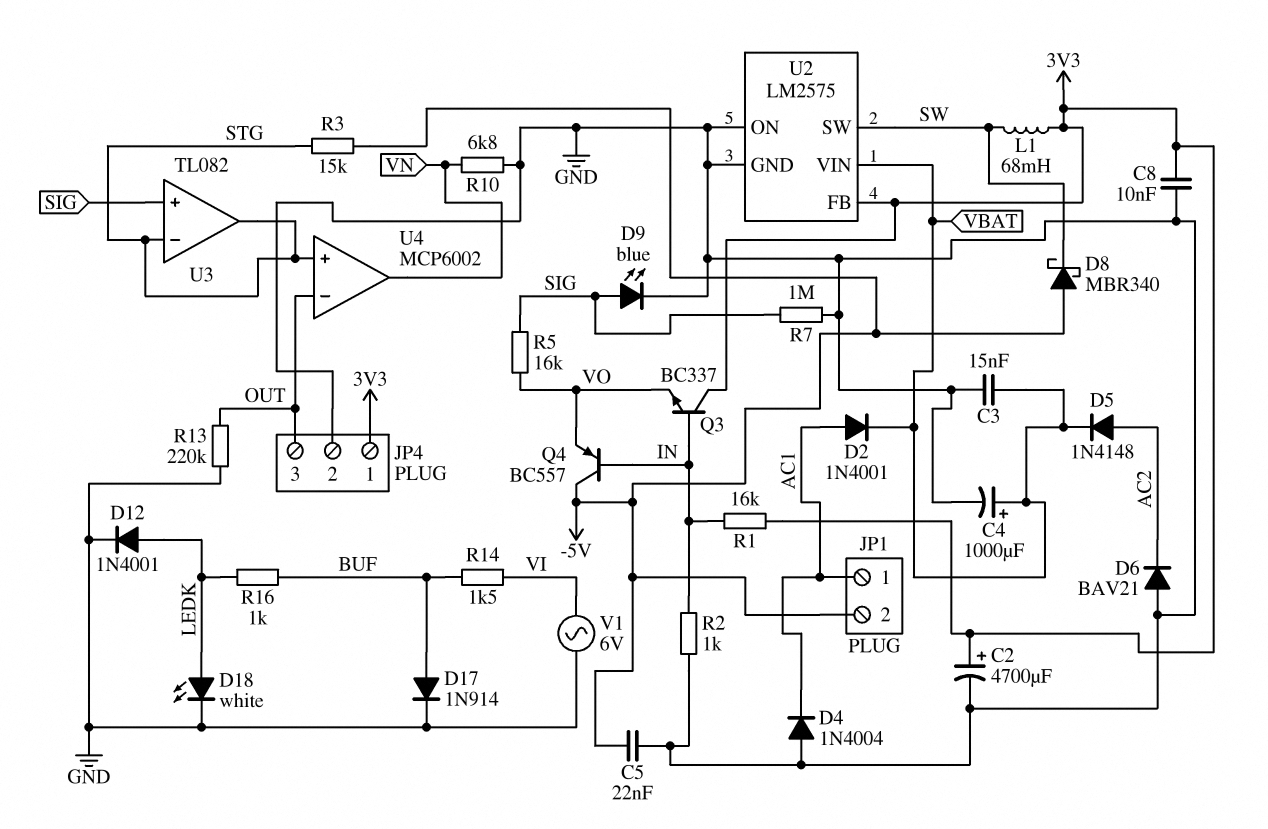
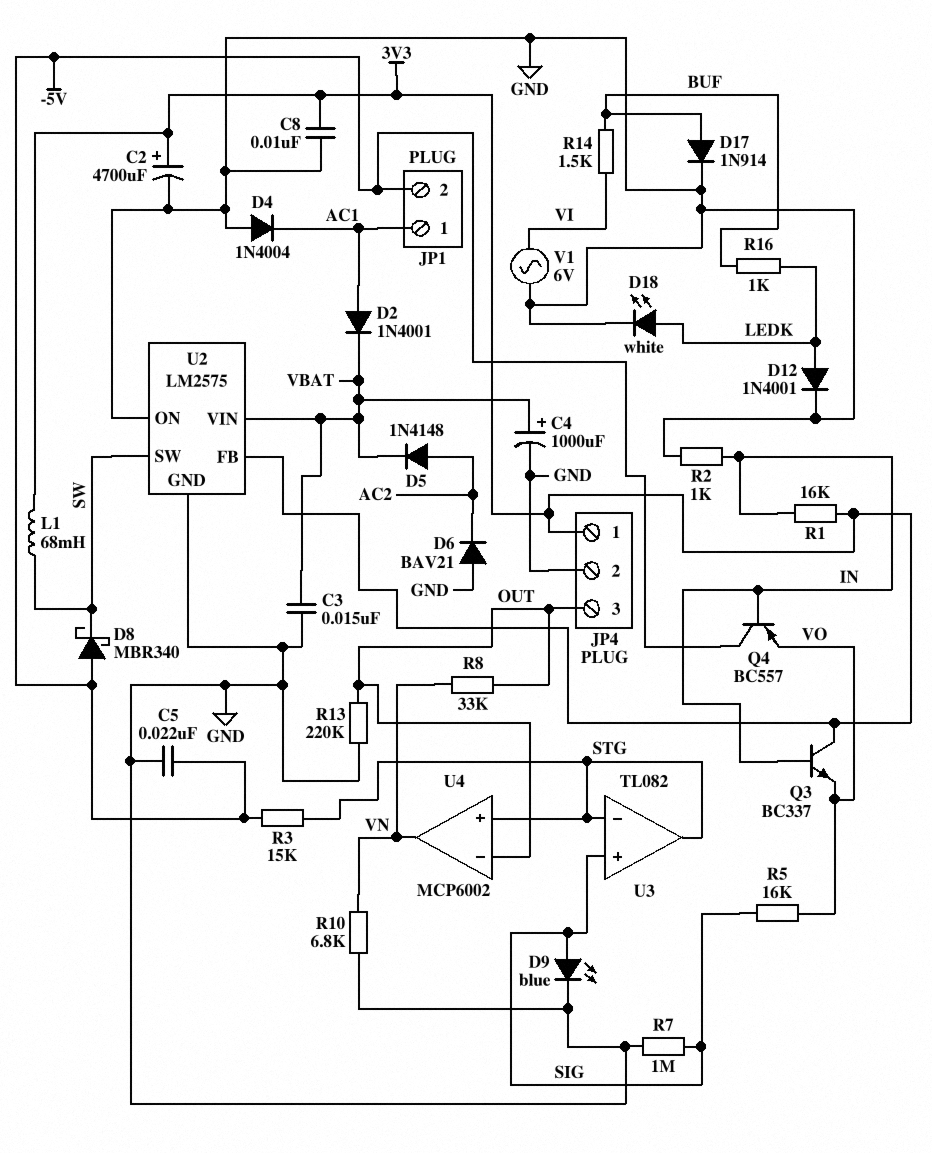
R8: none -> 33k (OUT, VN)

